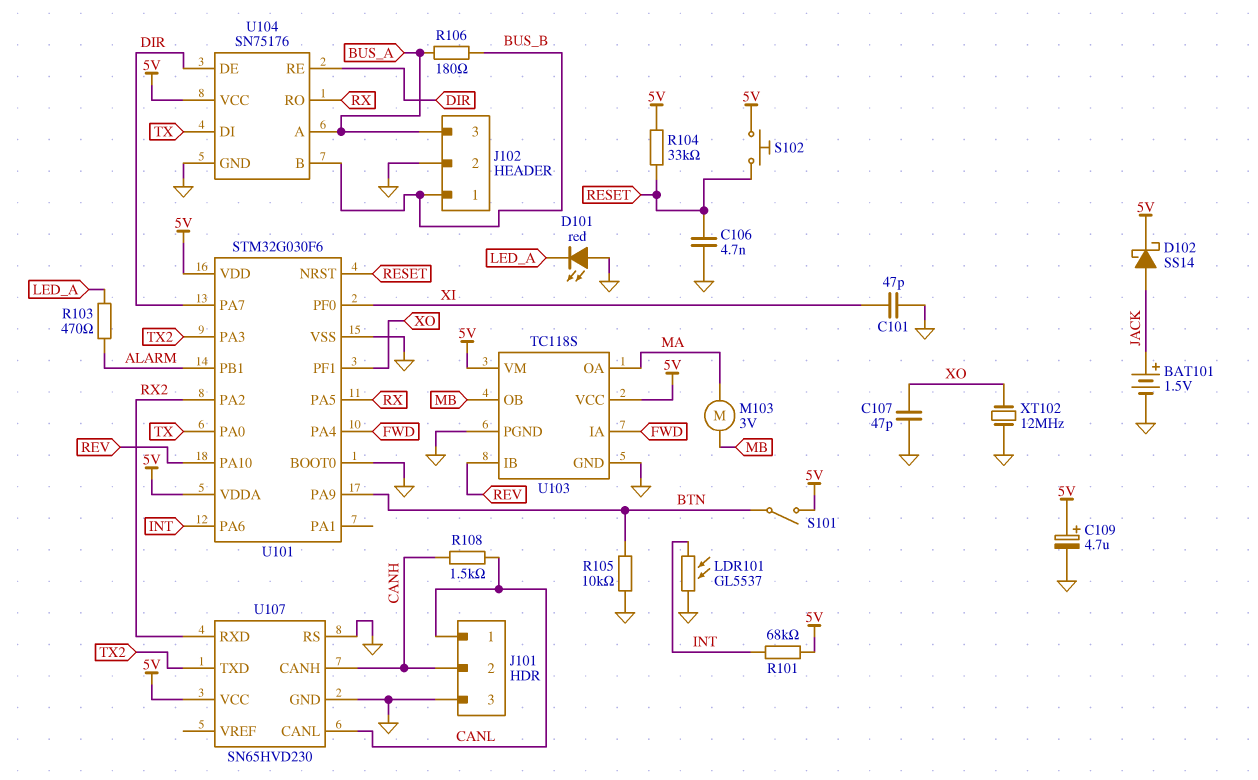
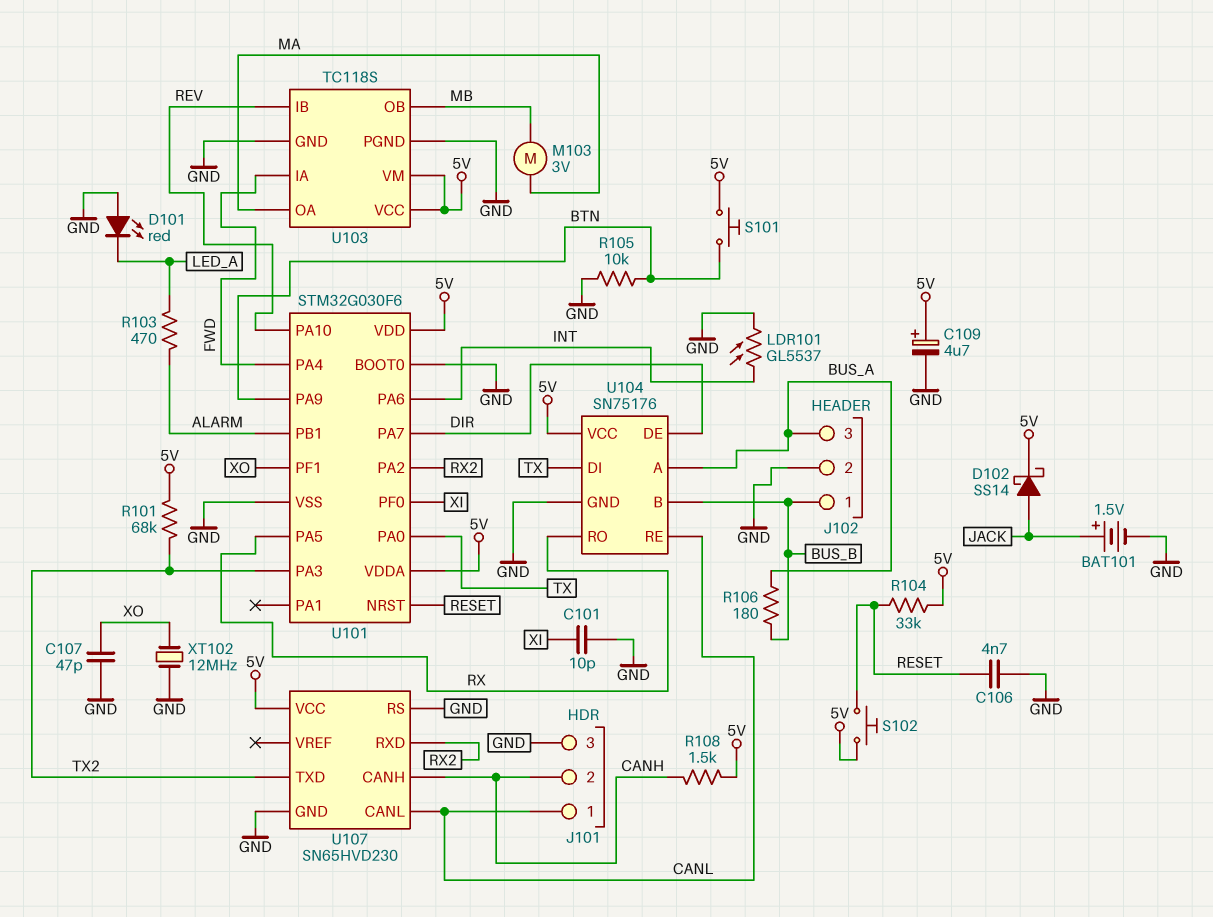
C101: 47pF (GND, XI) -> 10pF (GND, XI)
R101: 68k (5V, INT) -> 68k (5V, TX2)
R108: 1.5k (CANH, CANL) -> 1.5k (5V, CANH)
S101: switch (5V, BTN) -> button (5V, BTN)
U104 pin RE: DIR -> CANL

